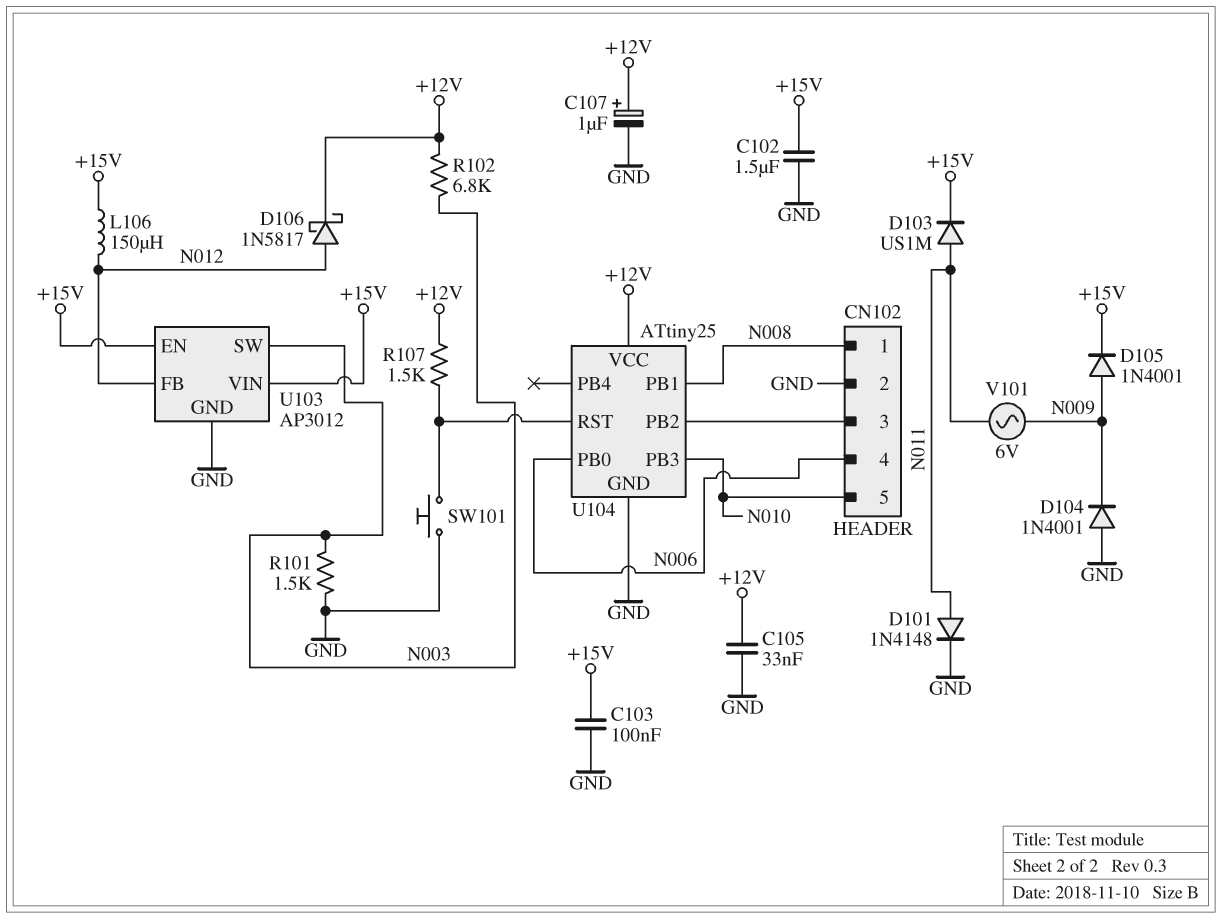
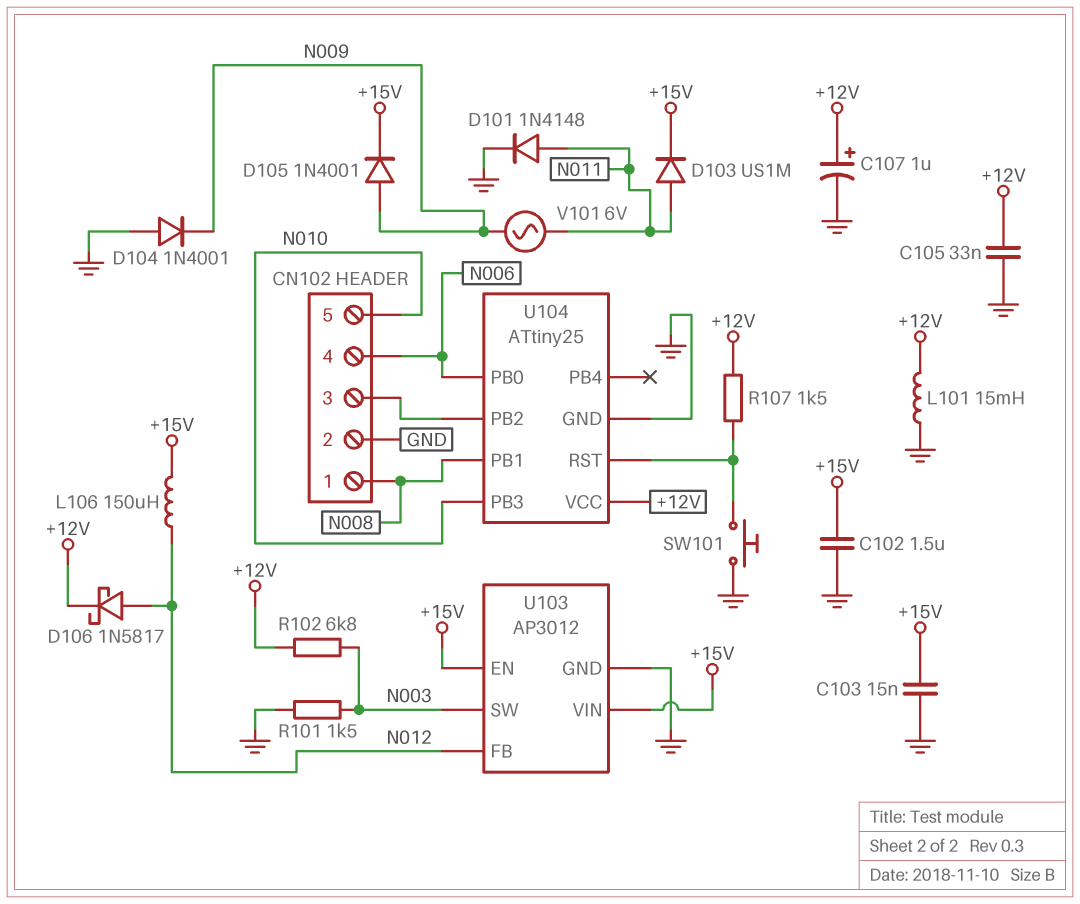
C103: 100nF (+15V, GND) -> 15nF (+15V, GND)
L101: none -> 15mH (+12V, GND)

